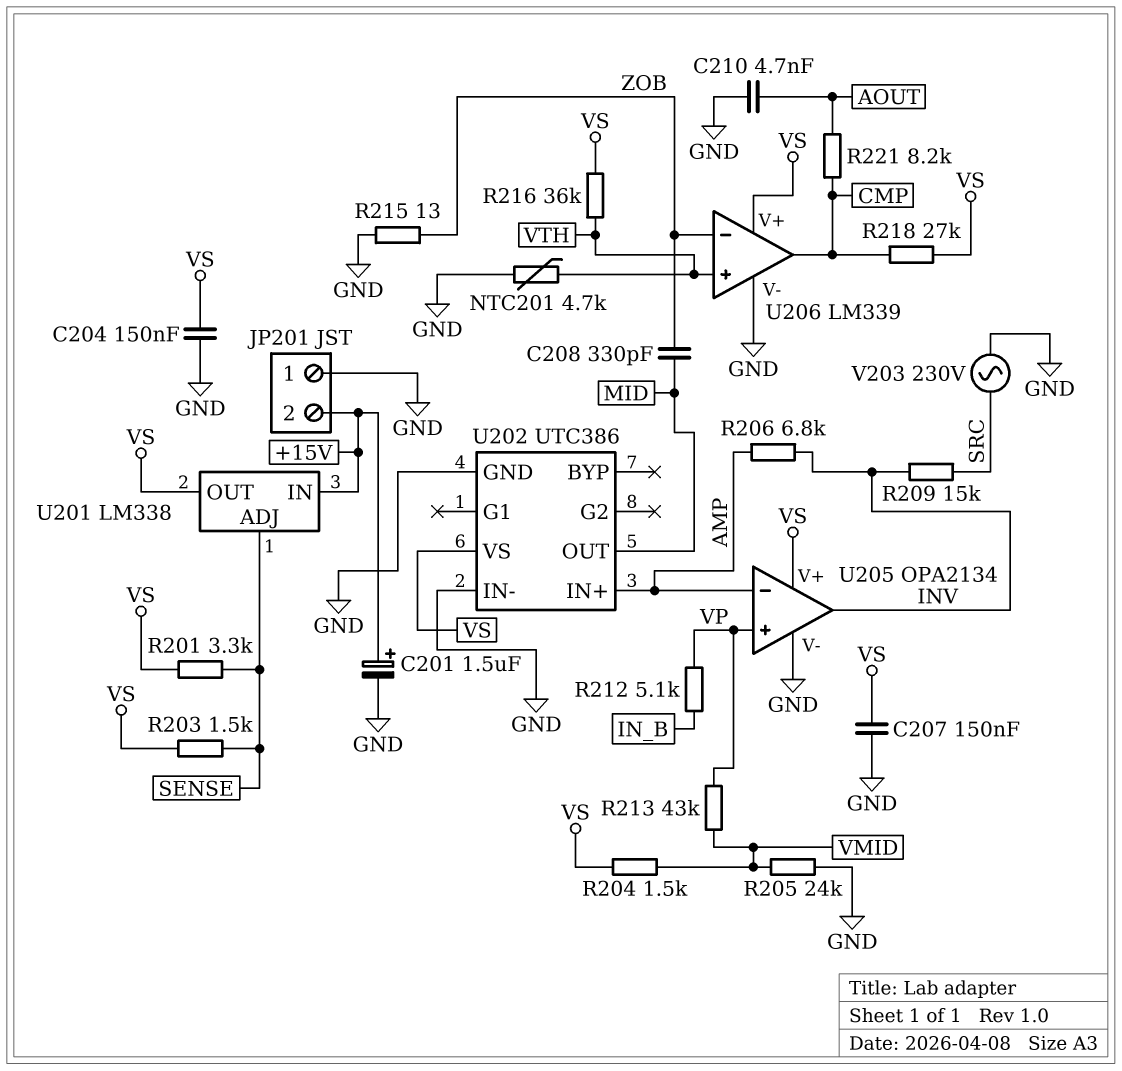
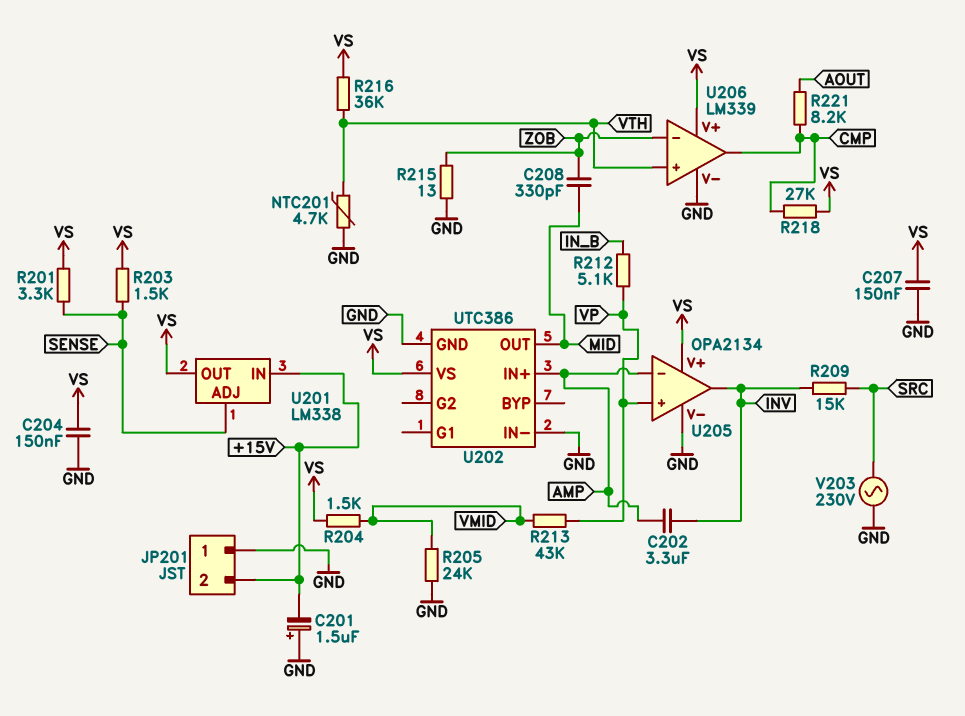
C201: 1.5uF (plus +15V, minus GND) -> 1.5uF (plus GND, minus +15V)
C202: none -> 3.3uF (AMP, INV)
C210: 4.7nF (AOUT, GND) -> none
R206: 6.8k (AMP, INV) -> none

